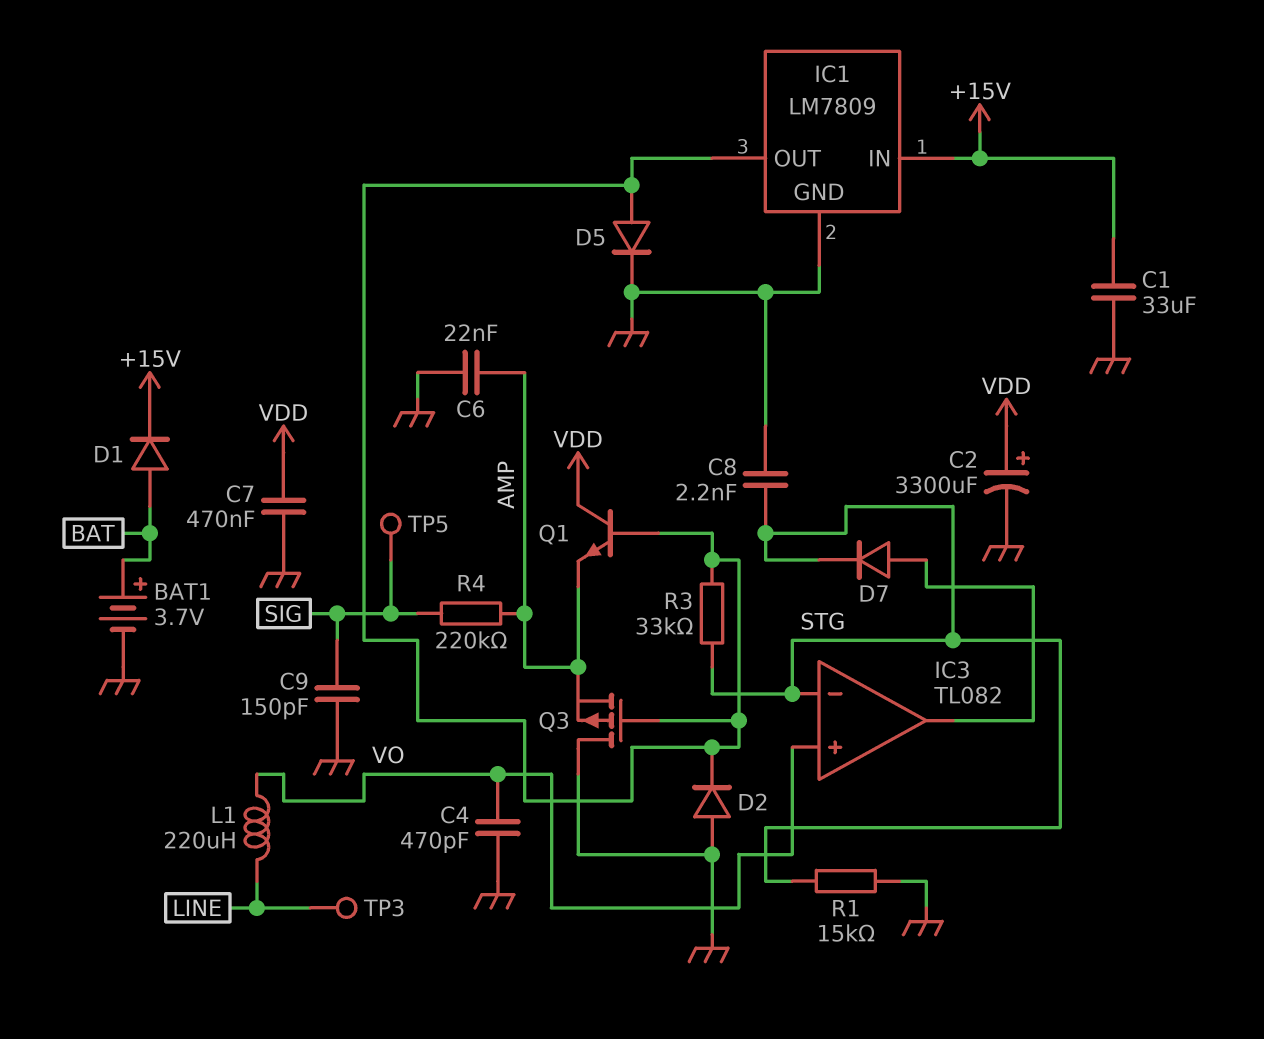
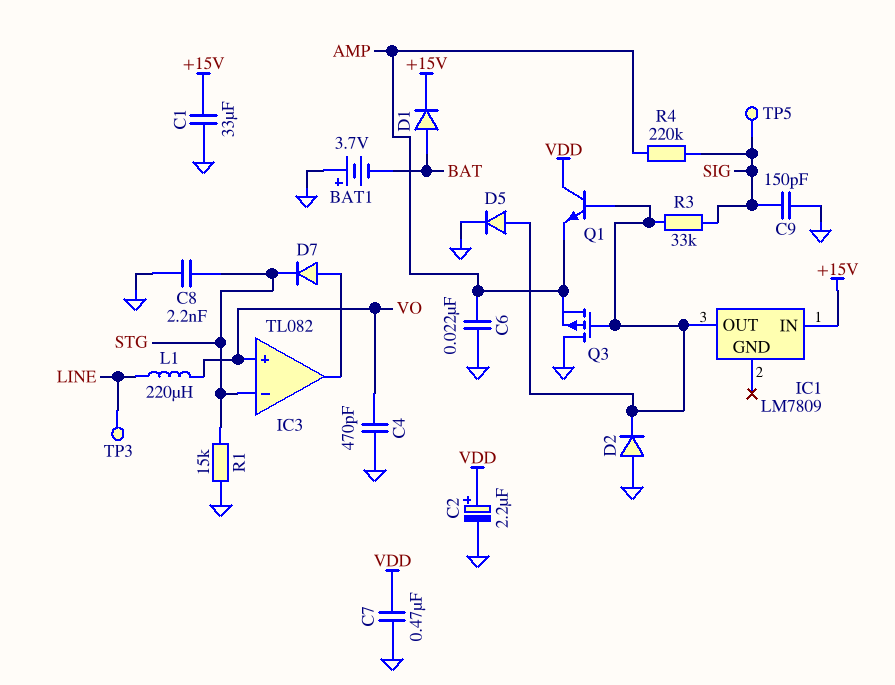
BAT1: 3.7V (plus BAT, minus GND) -> 3.7V (plus GND, minus BAT)
C2: 3300uF (plus VDD, minus GND) -> 2.2uF (plus VDD, minus GND)
IC1 pin GND: GND -> none
R3: 33k (IC1/OUT, STG) -> 33k (IC1/OUT, SIG)

